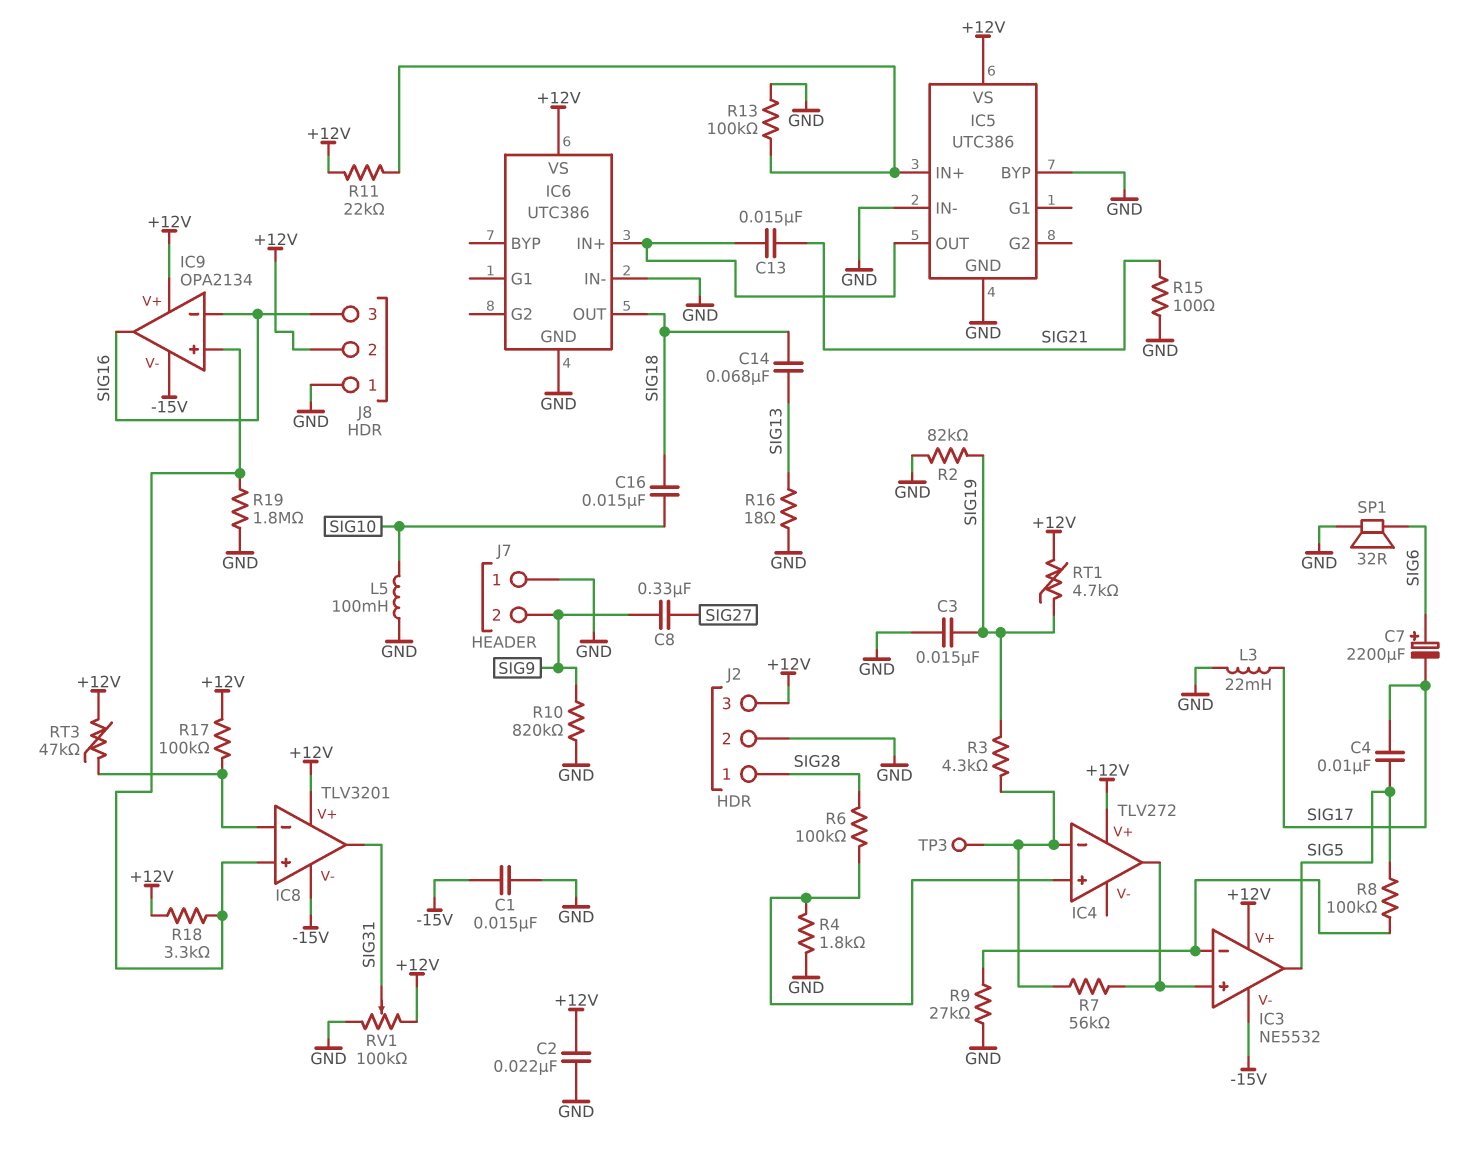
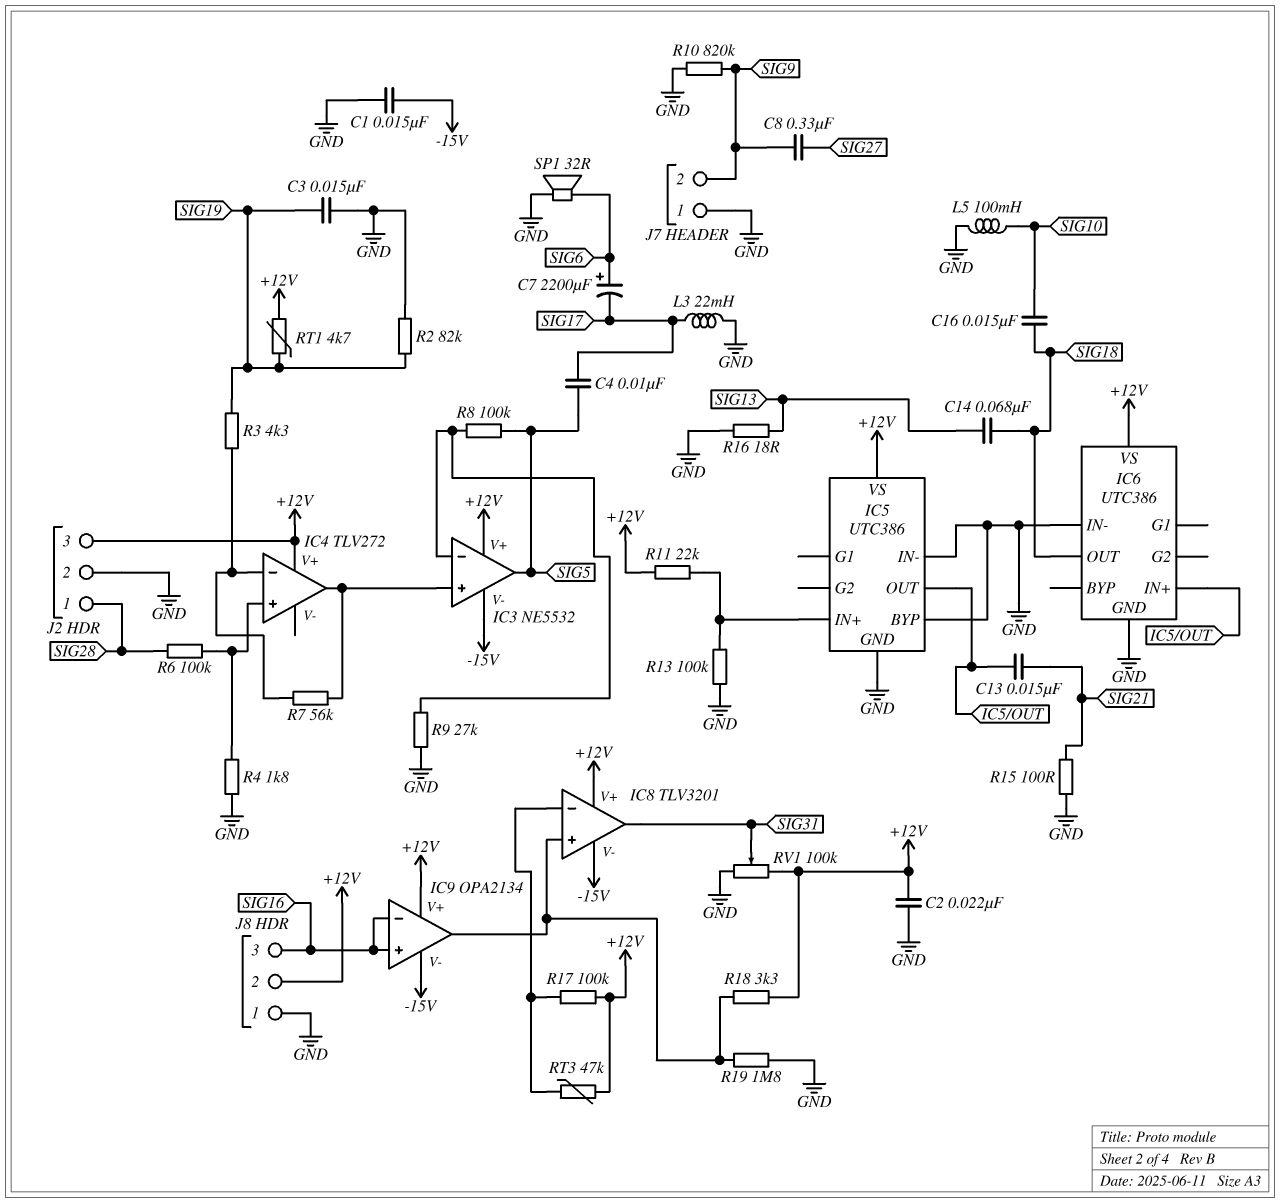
IC9 pin in+: IC8/in+ -> SIG16
IC9 pin out: SIG16 -> IC8/in+
TP3: test point (IC4/in-) -> none

